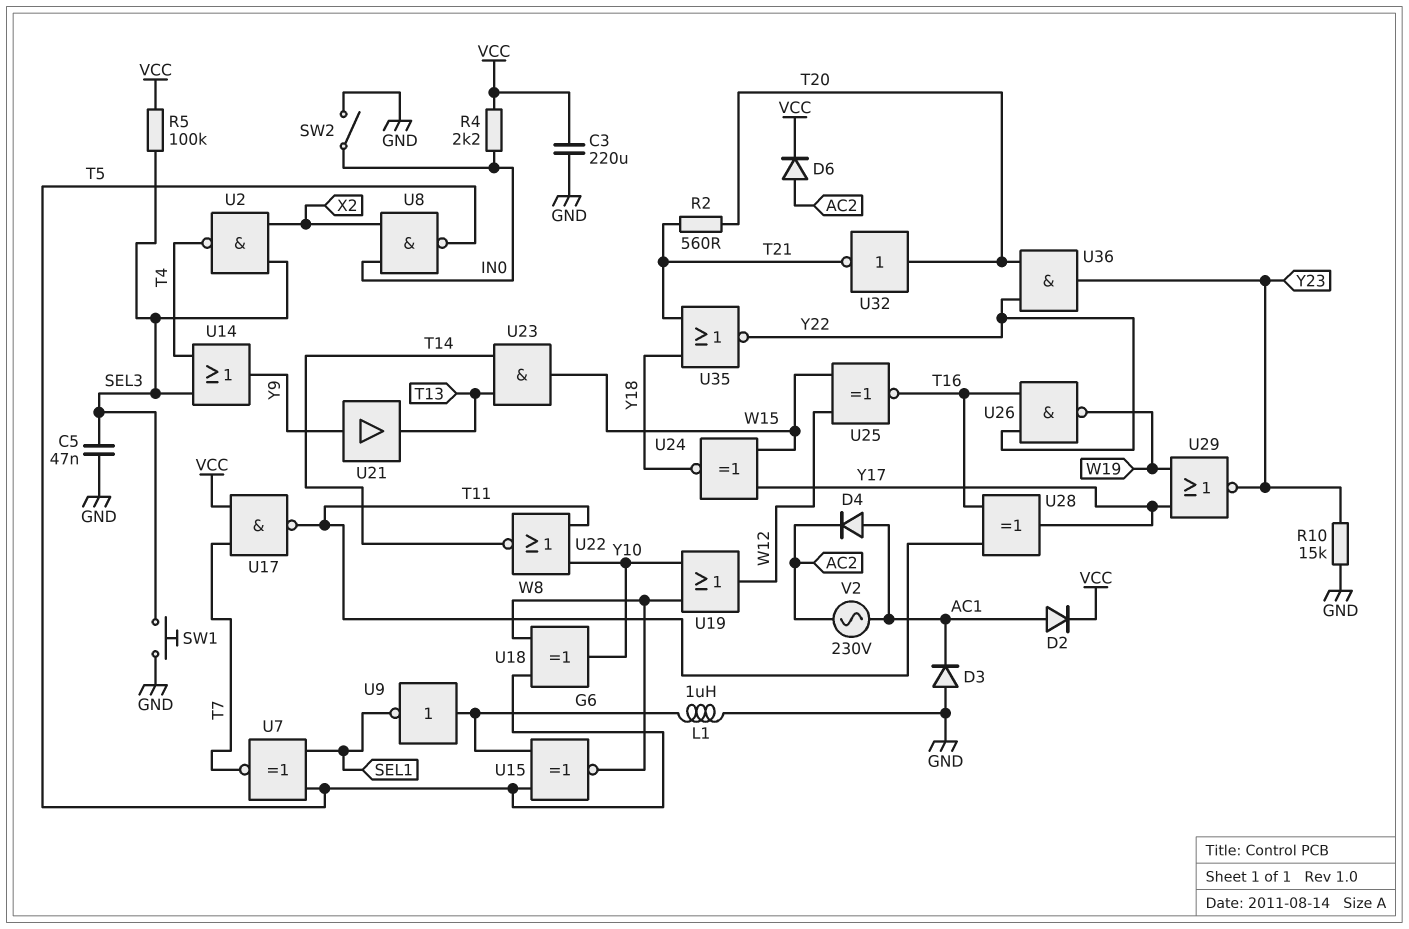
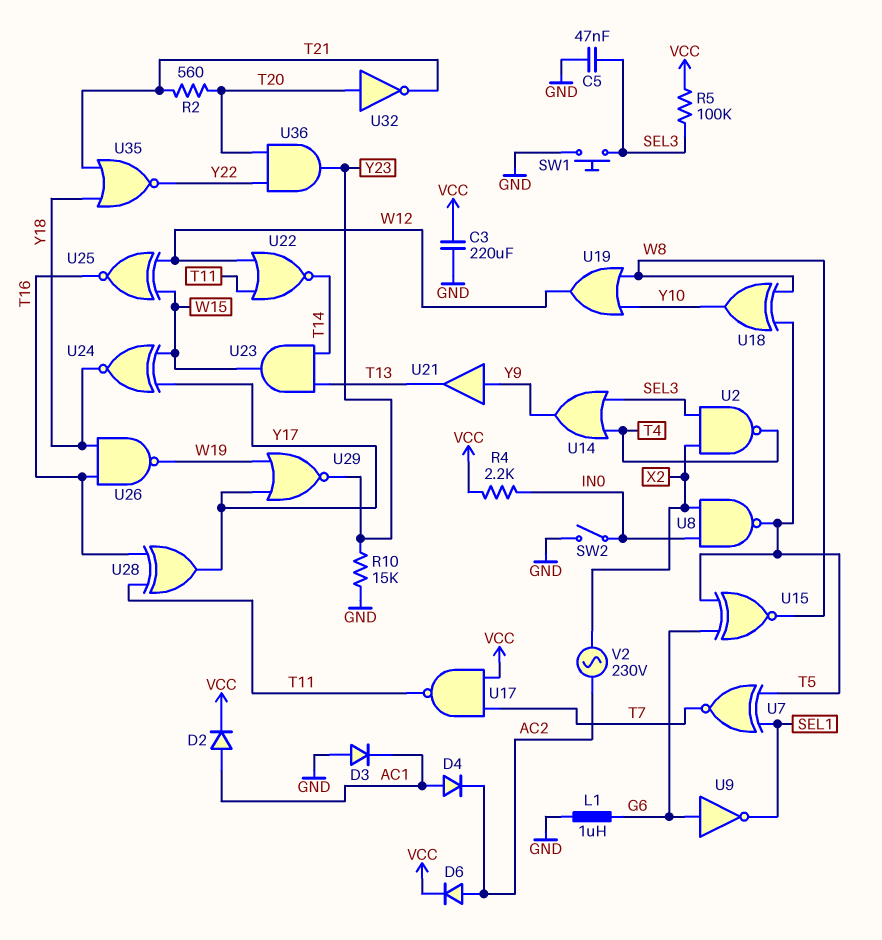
U22: NOR (in T11, in Y10, out T14) -> NOR (in T11, in W12, out T14)
U26: NAND (in T16, in Y22, out W19) -> NAND (in T16, in Y18, out W19)
V2: AC 230V (AC1, AC2) -> AC 230V (AC2, X2)

